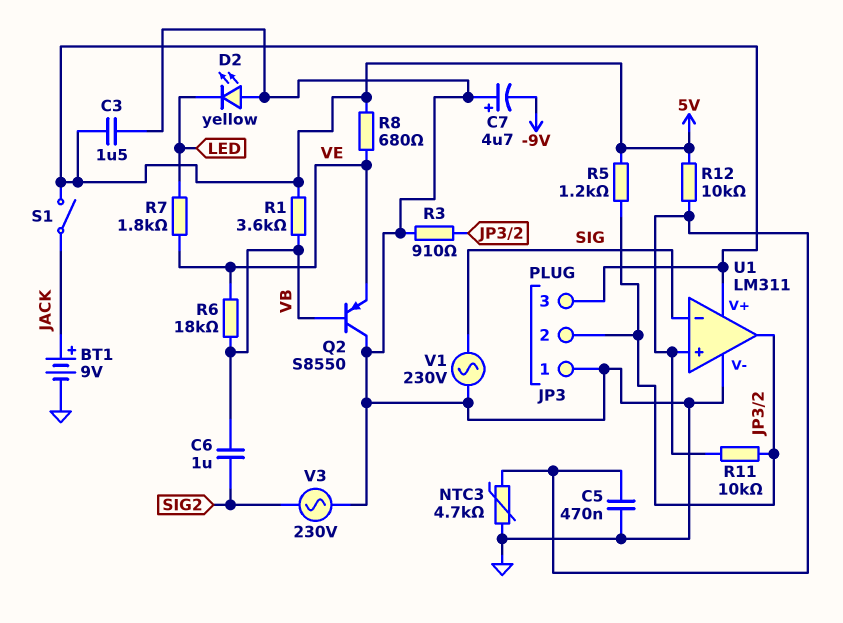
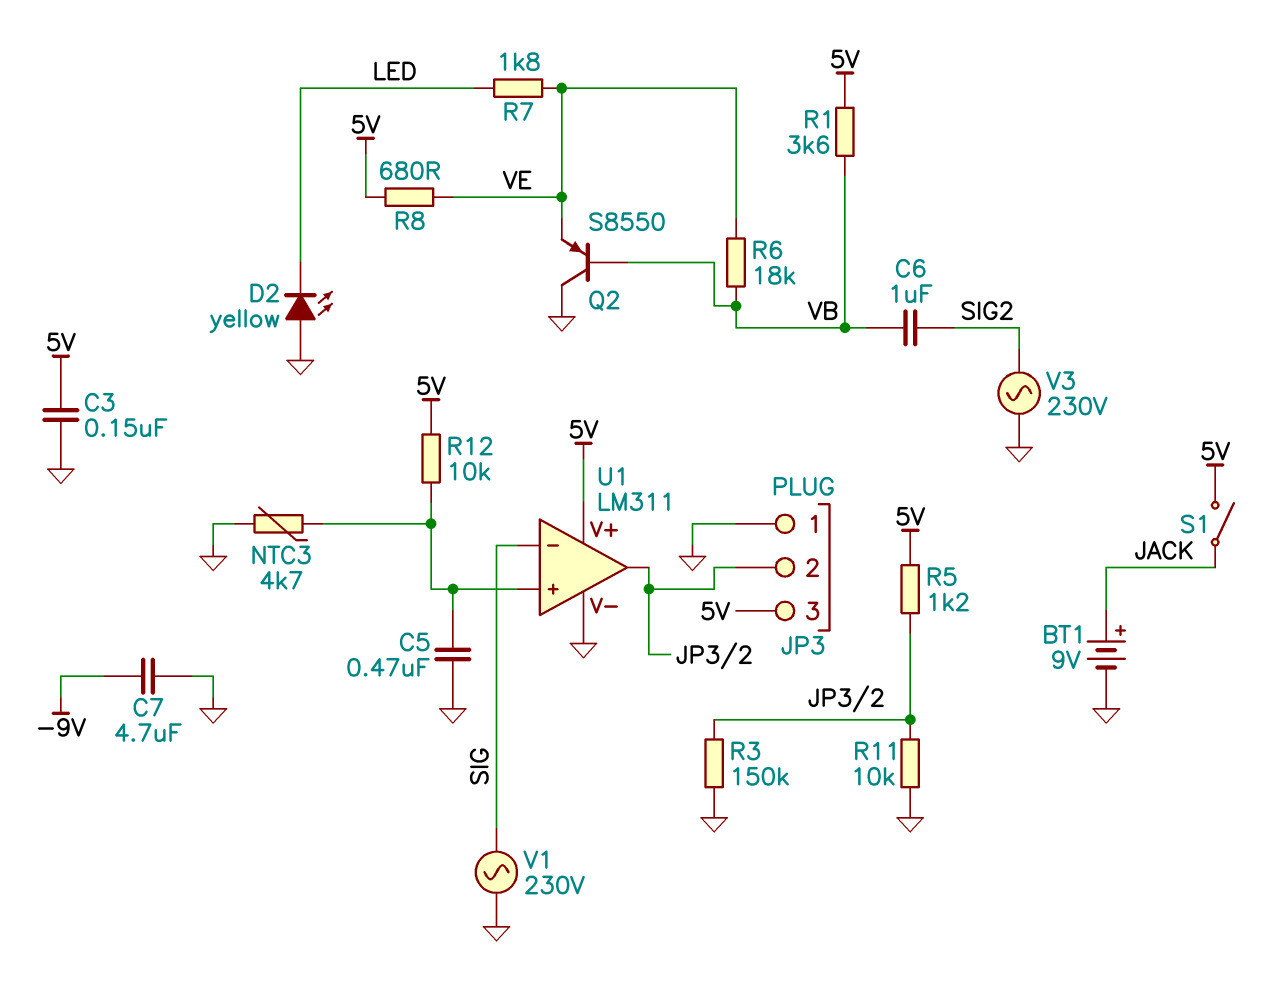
C3: 1.5uF (5V, GND) -> 150nF (5V, GND)
C7: 4.7uF (plus GND, minus -9V) -> 4.7uF (-9V, GND)
R3: 910 (GND, JP3/2) -> 150k (GND, JP3/2)
R11: 10k (JP3/2, U1/in+) -> 10k (GND, JP3/2)

